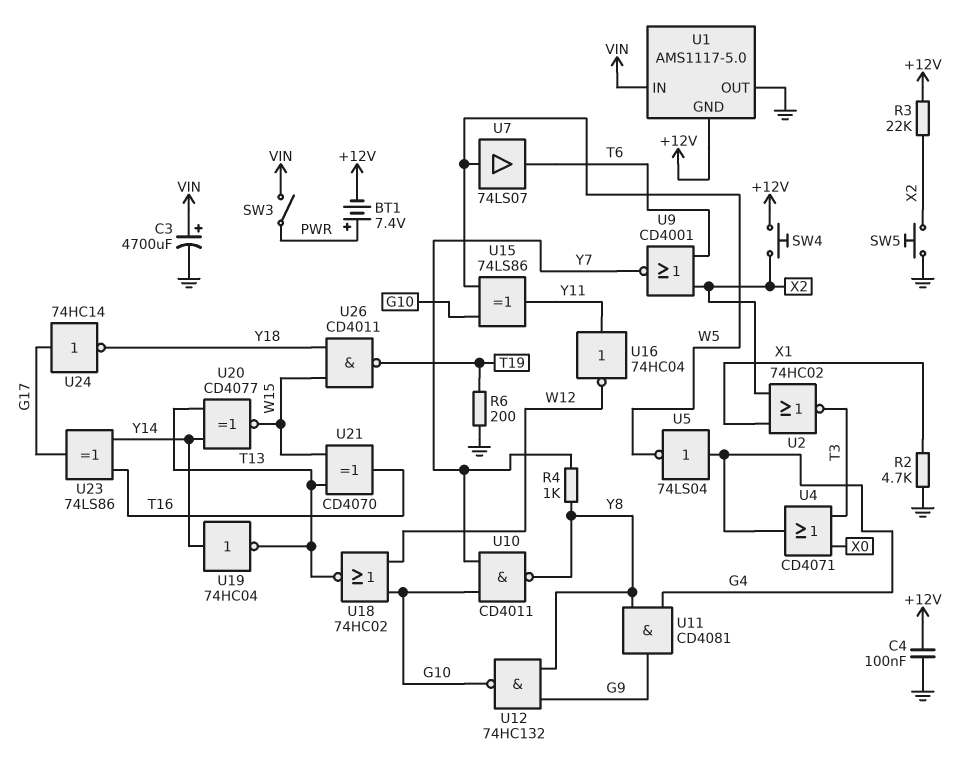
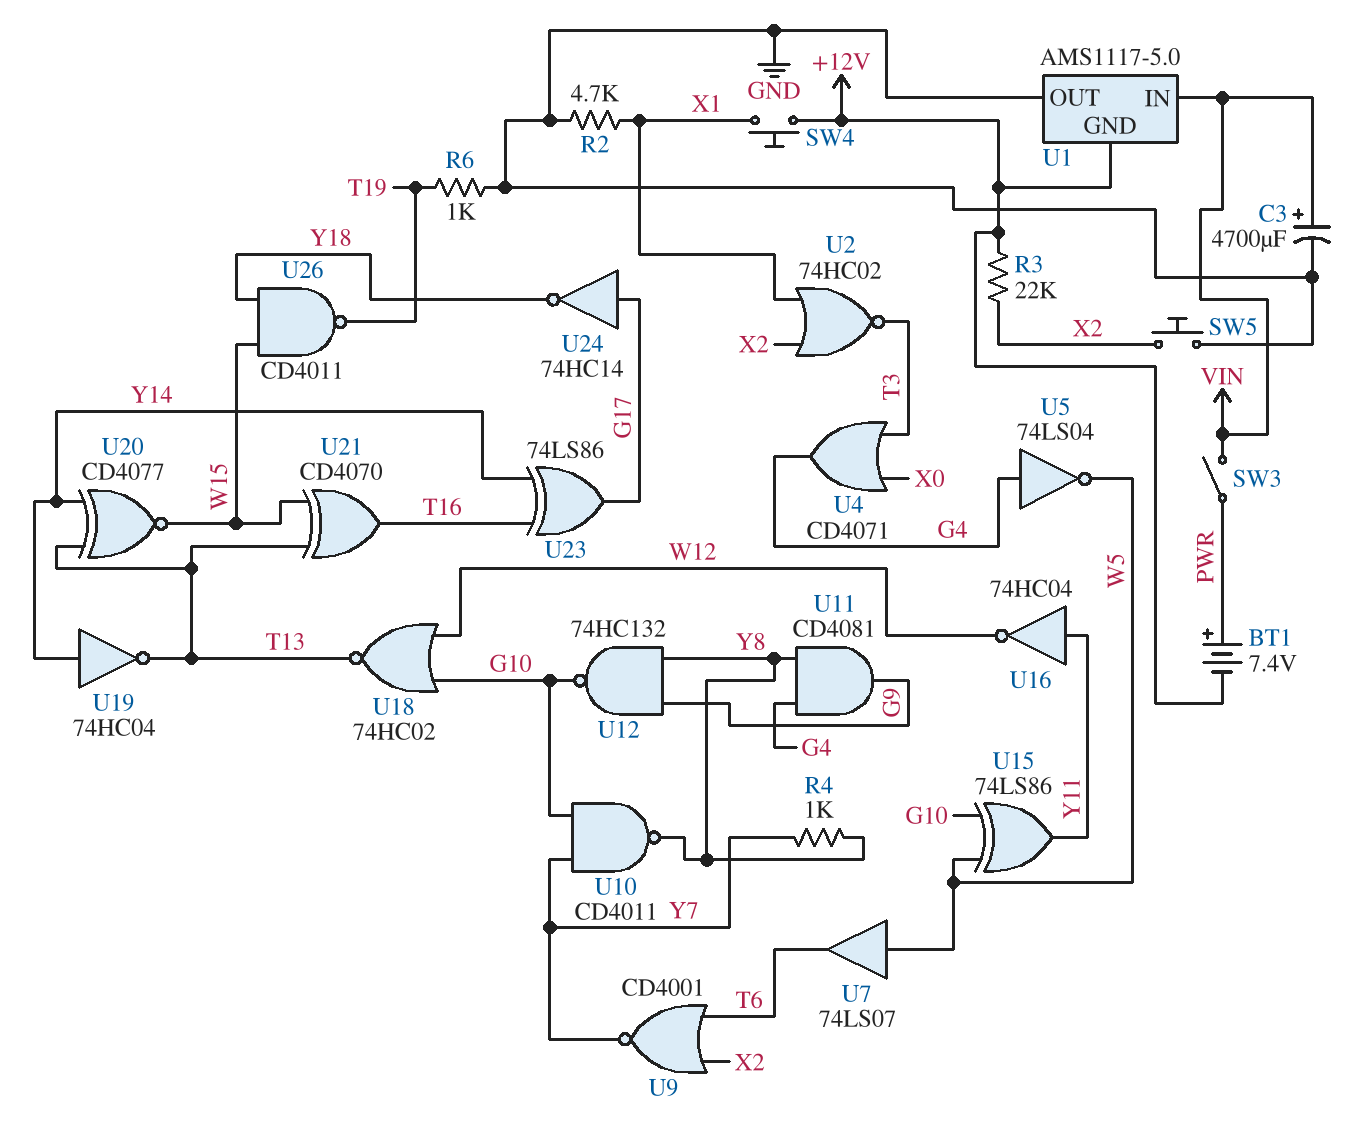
C4: 100nF (+12V, GND) -> none
R6: 200 (GND, T19) -> 1k (GND, T19)
SW4: button (+12V, X2) -> button (+12V, X1)

